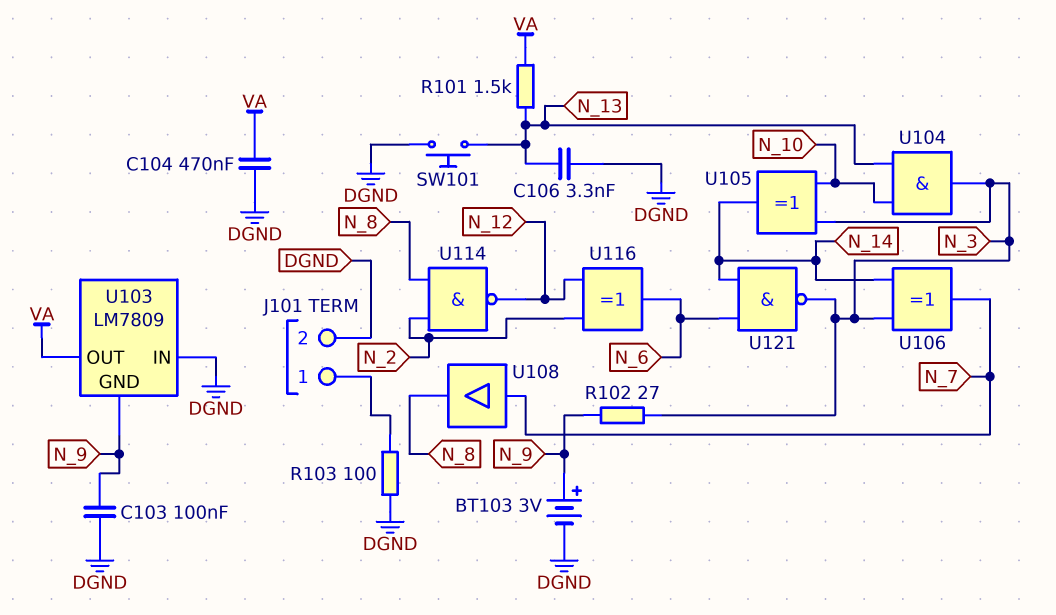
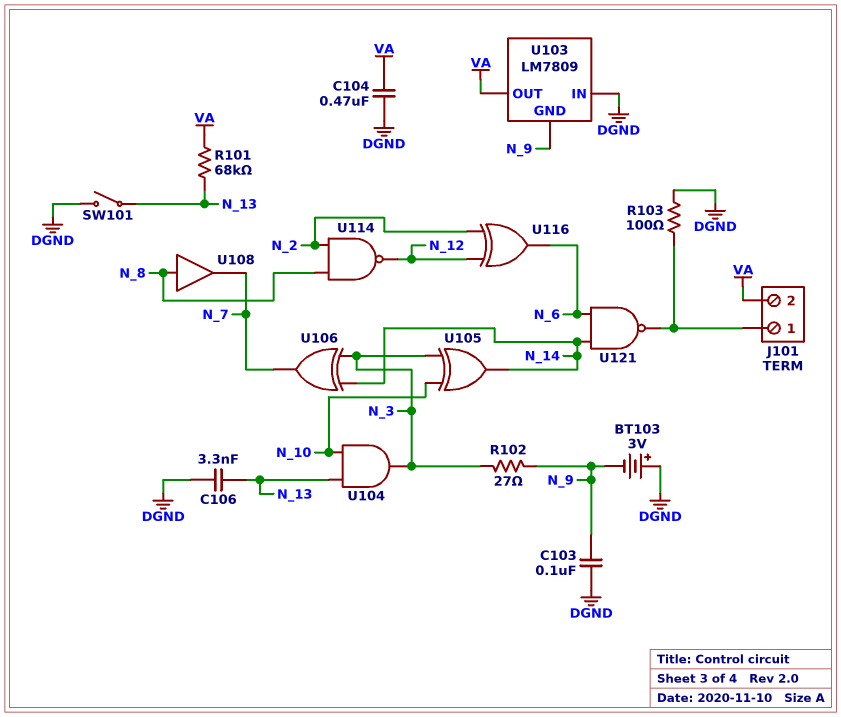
BT103: 3V (plus N_9, minus DGND) -> 3V (plus DGND, minus N_9)
J101 pin 2: DGND -> VA
R101: 1.5k (N_13, VA) -> 68k (N_13, VA)
SW101: button (DGND, N_13) -> switch (DGND, N_13)
U108: buffer (in N_7, out N_8) -> buffer (in N_8, out N_7)
U121: NAND (in N_6, in N_14, out N_3) -> NAND (in N_6, in N_14, out J101/1)

